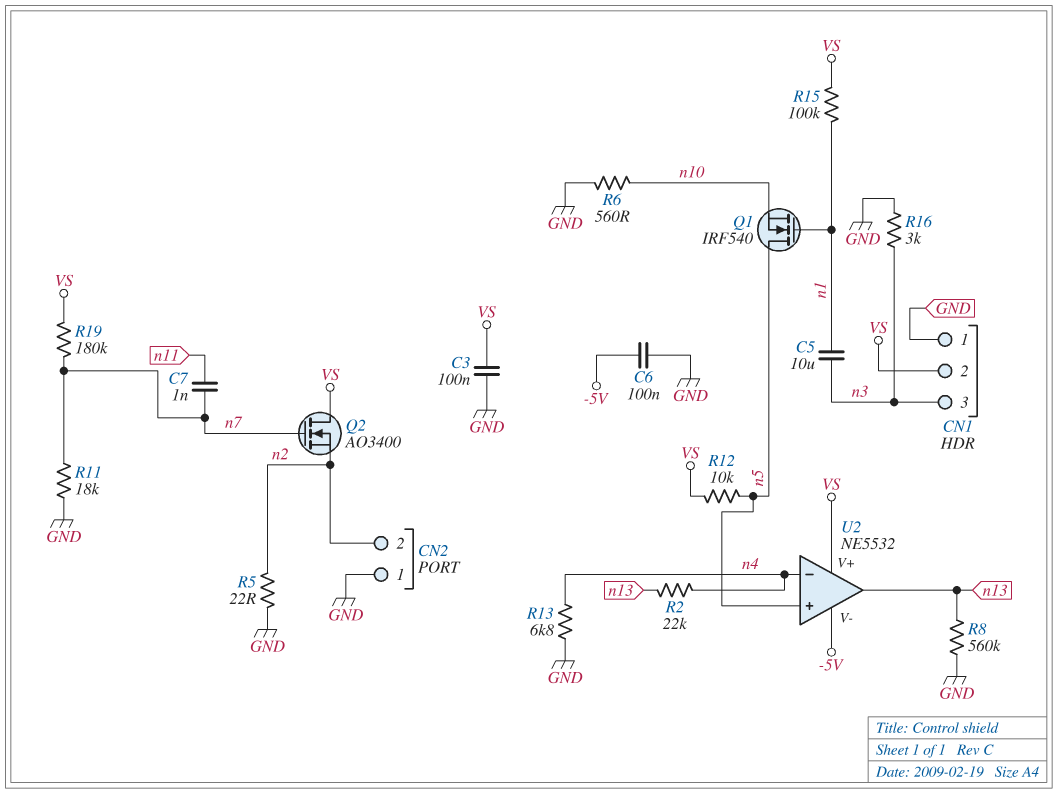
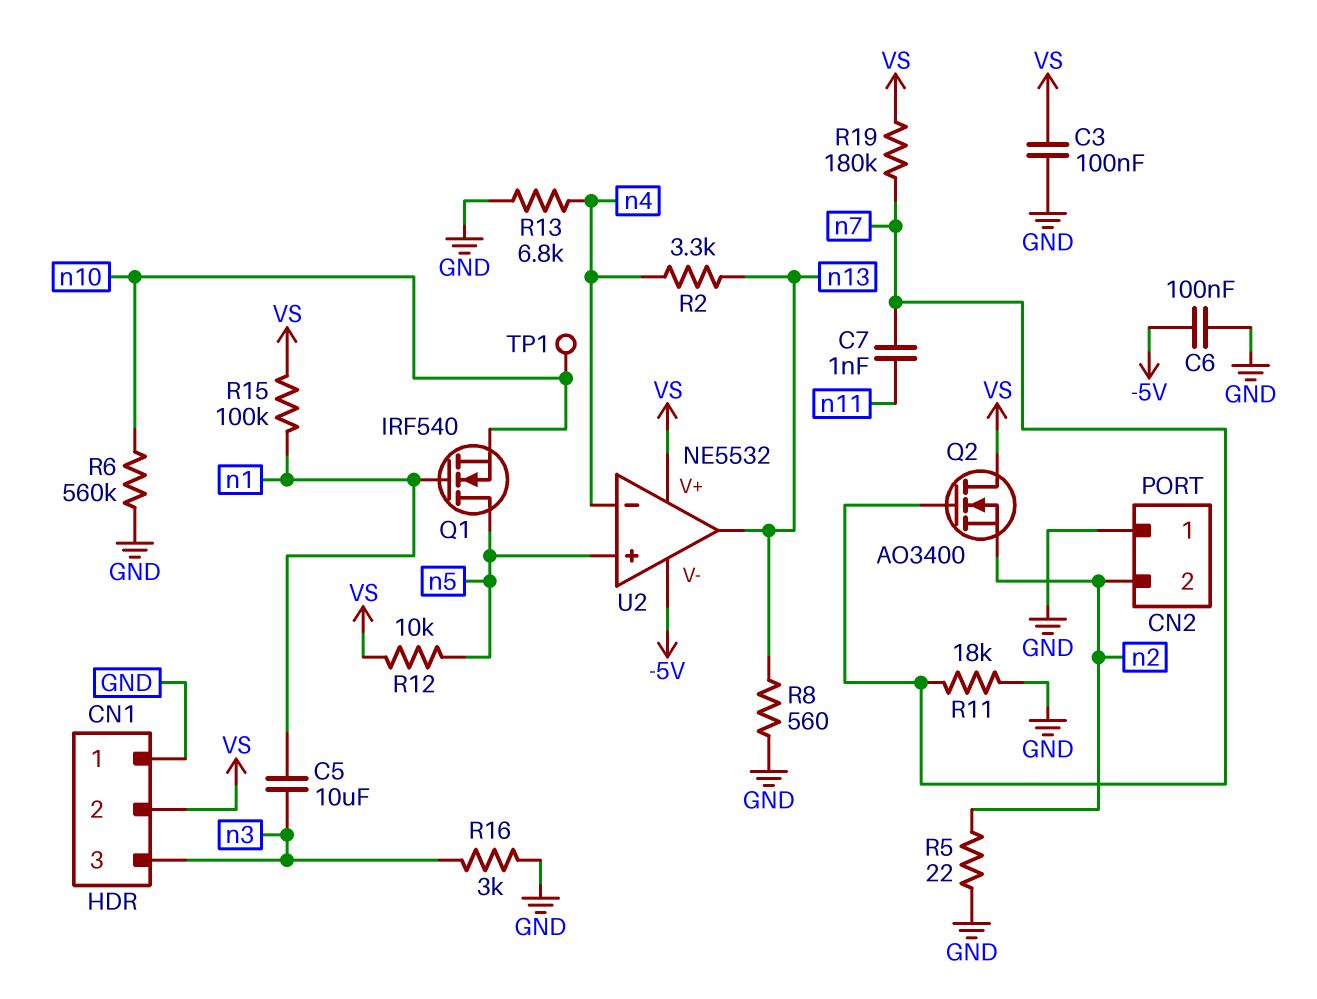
R2: 22k (n4, n13) -> 3.3k (n4, n13)
R6: 560 (GND, n10) -> 560k (GND, n10)
R8: 560k (GND, n13) -> 560 (GND, n13)
TP1: none -> test point (n10)

